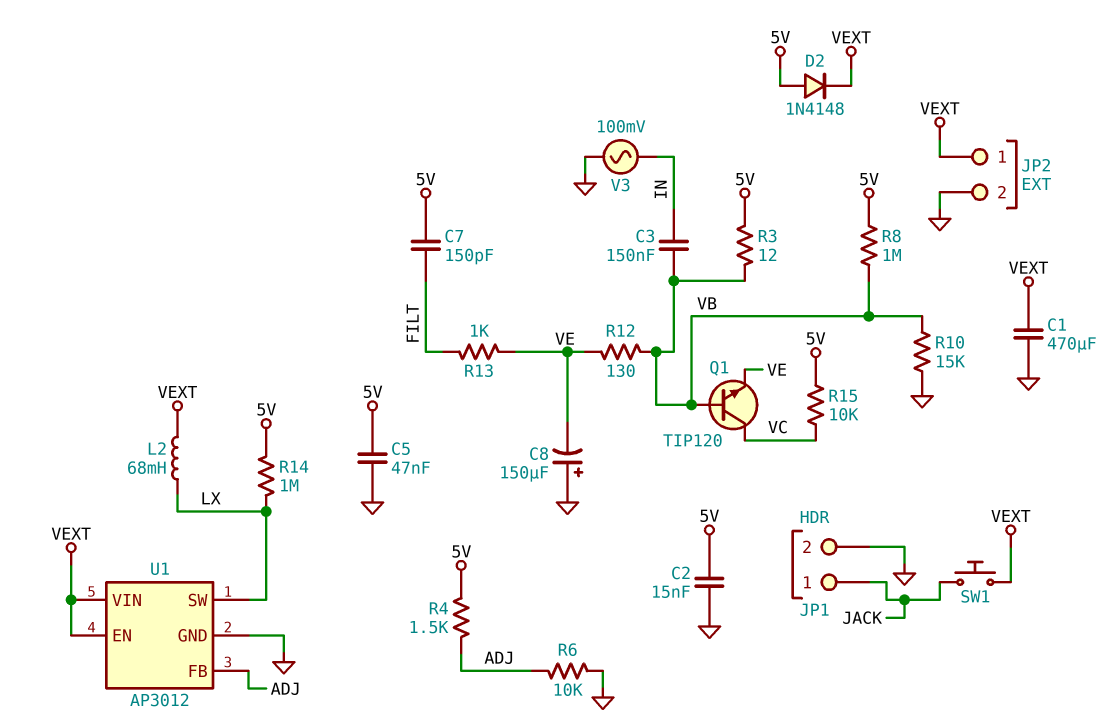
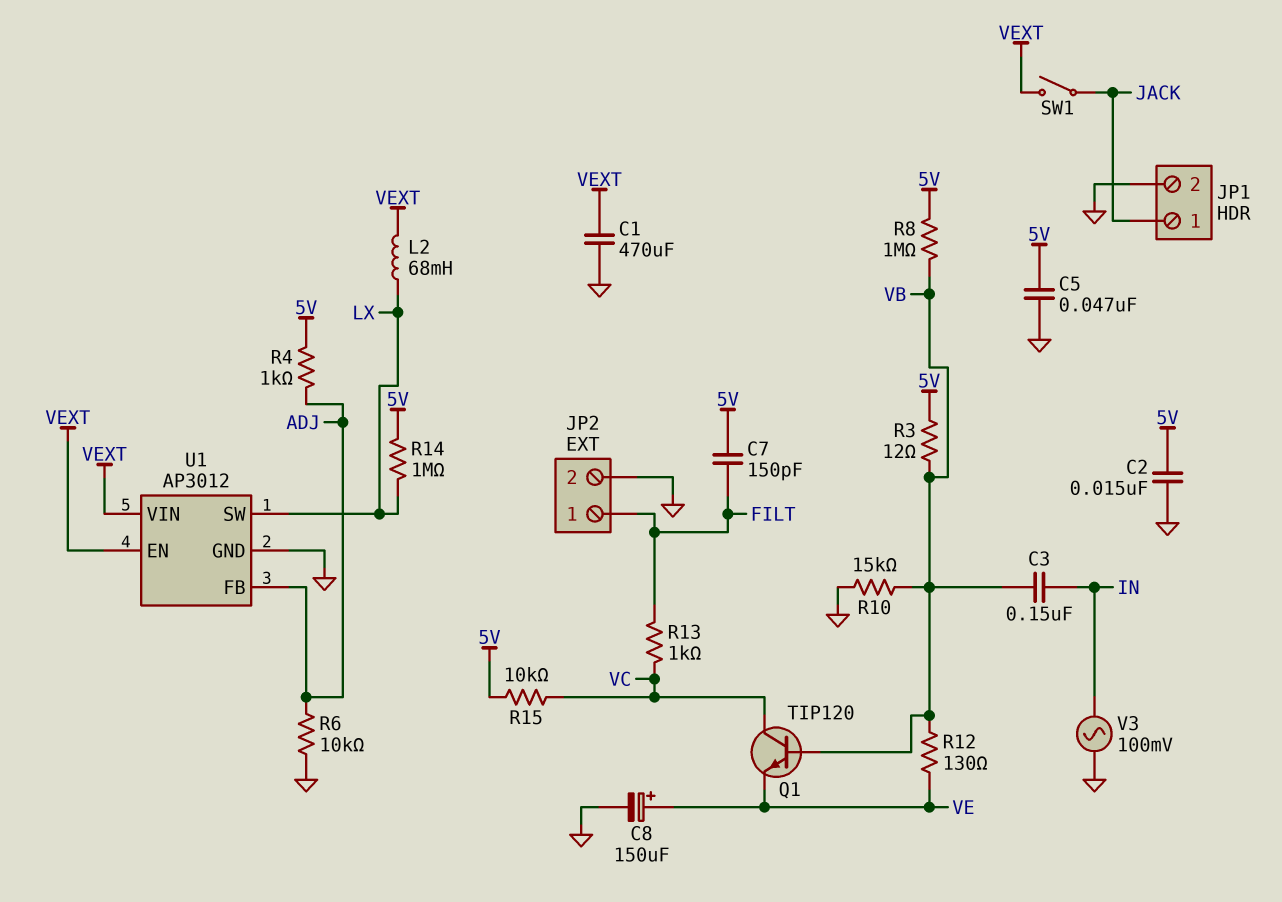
C8: 150uF (plus GND, minus VE) -> 150uF (plus VE, minus GND)
D2: diode 1N4148 (A 5V, K VEXT) -> none
JP2 pin 1: VEXT -> FILT
R4: 1.5k (5V, ADJ) -> 1k (5V, ADJ)
R13: 1k (FILT, VE) -> 1k (FILT, VC)
SW1: button (JACK, VEXT) -> switch (JACK, VEXT)

